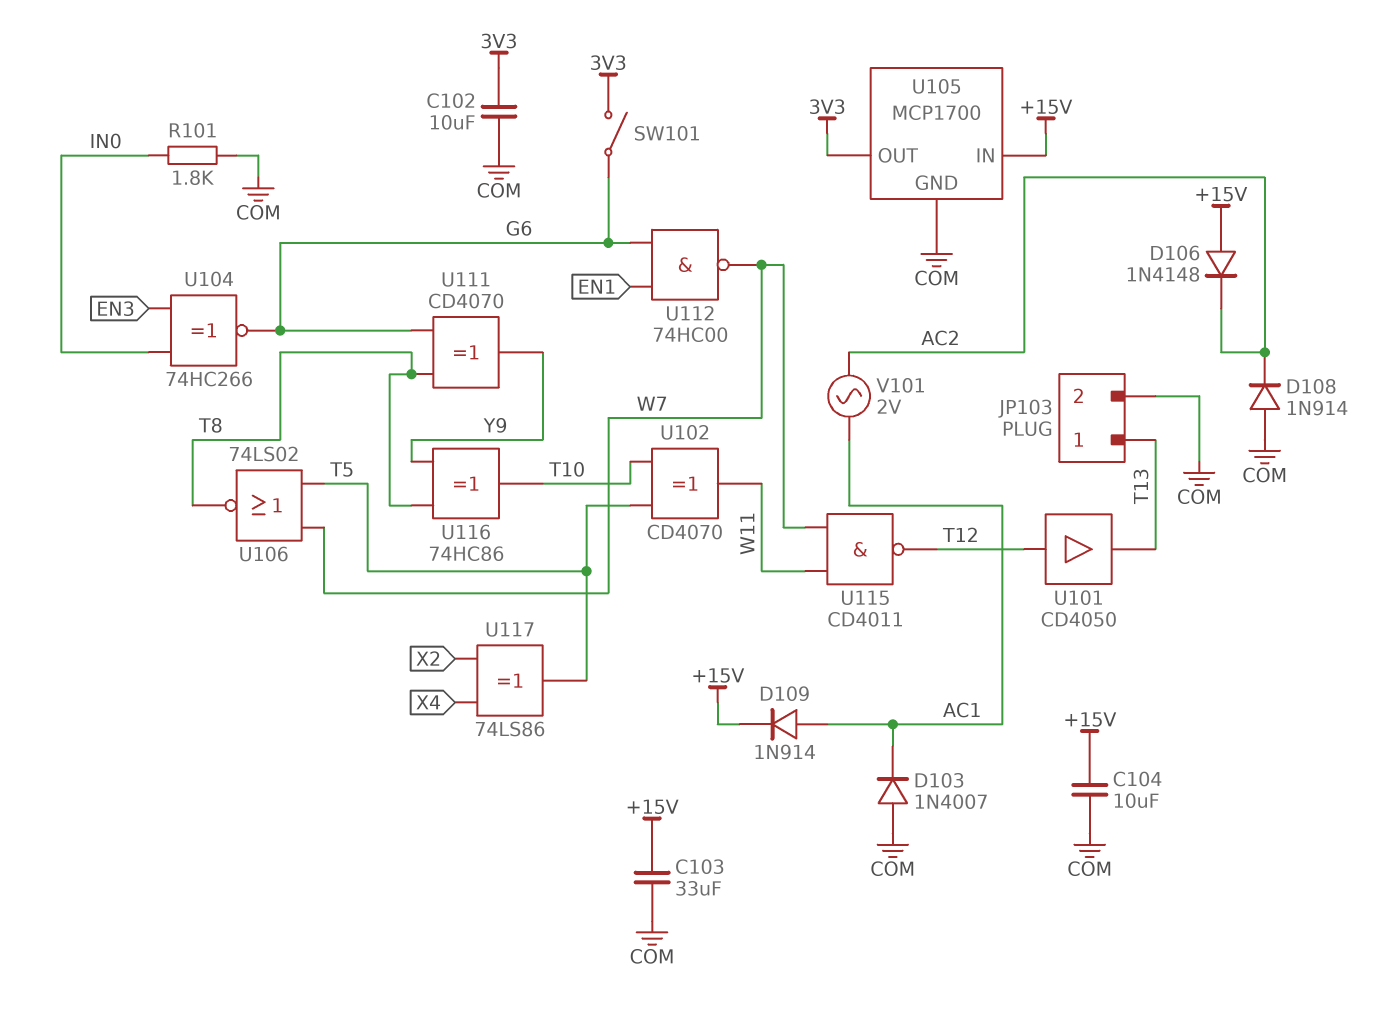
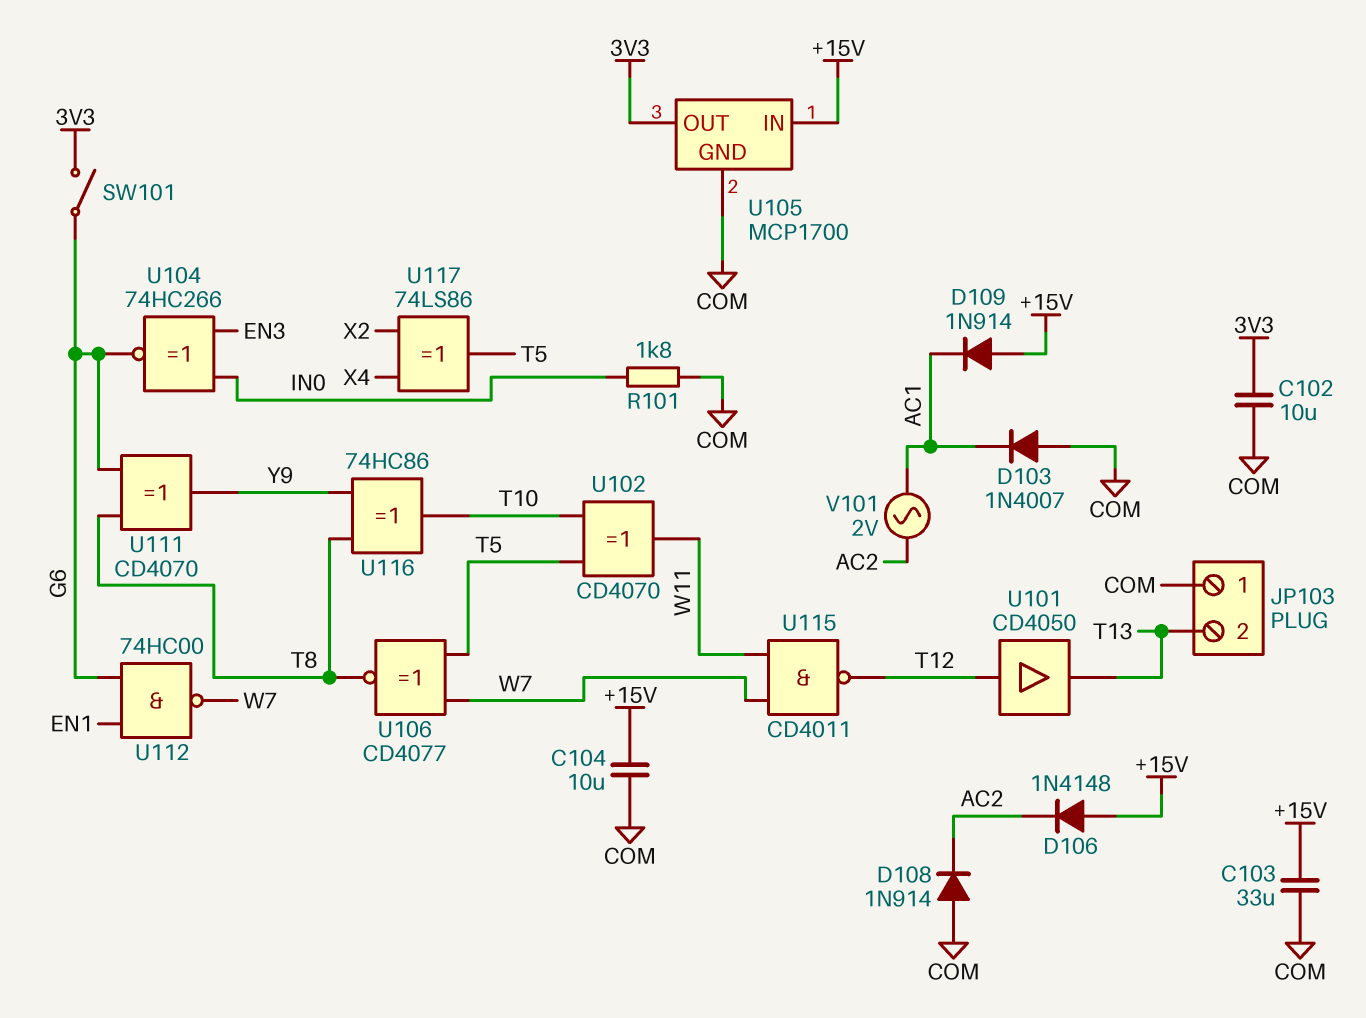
D109: diode 1N914 (A AC1, K +15V) -> diode 1N914 (A +15V, K AC1)
JP103 pin 1: T13 -> COM
JP103 pin 2: COM -> T13
U106: NOR 74LS02 (in T5, in W7, out T8) -> XNOR CD4077 (in T5, in W7, out T8)

